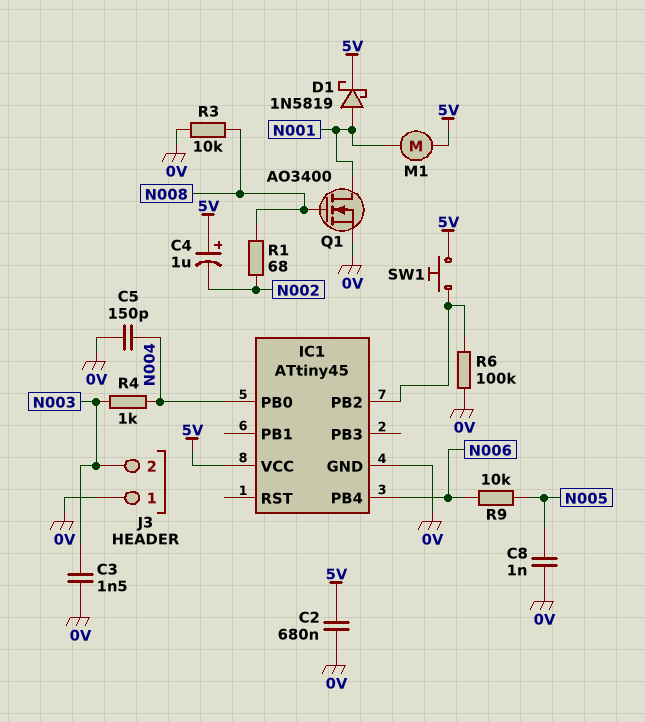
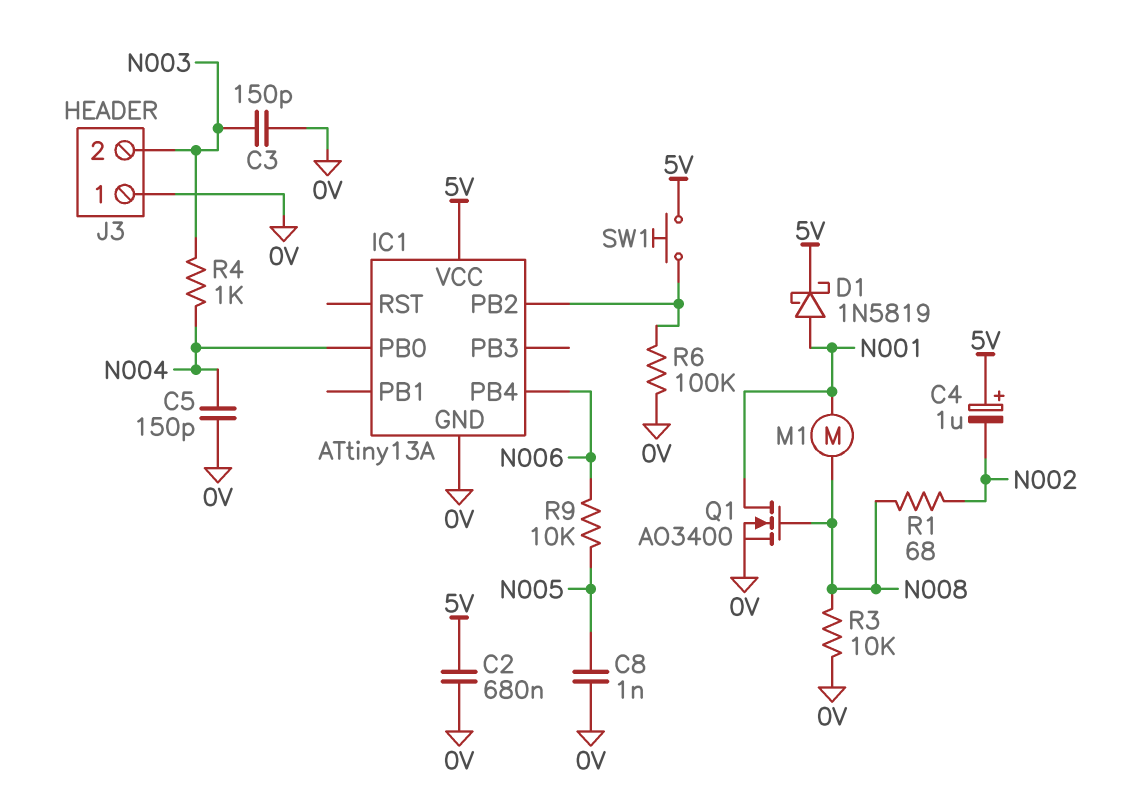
C3: 1.5nF (0V, N003) -> 150pF (0V, N003)
IC1: ATtiny45 -> ATtiny13A
M1: motor (5V, N001) -> motor (N001, N008)

